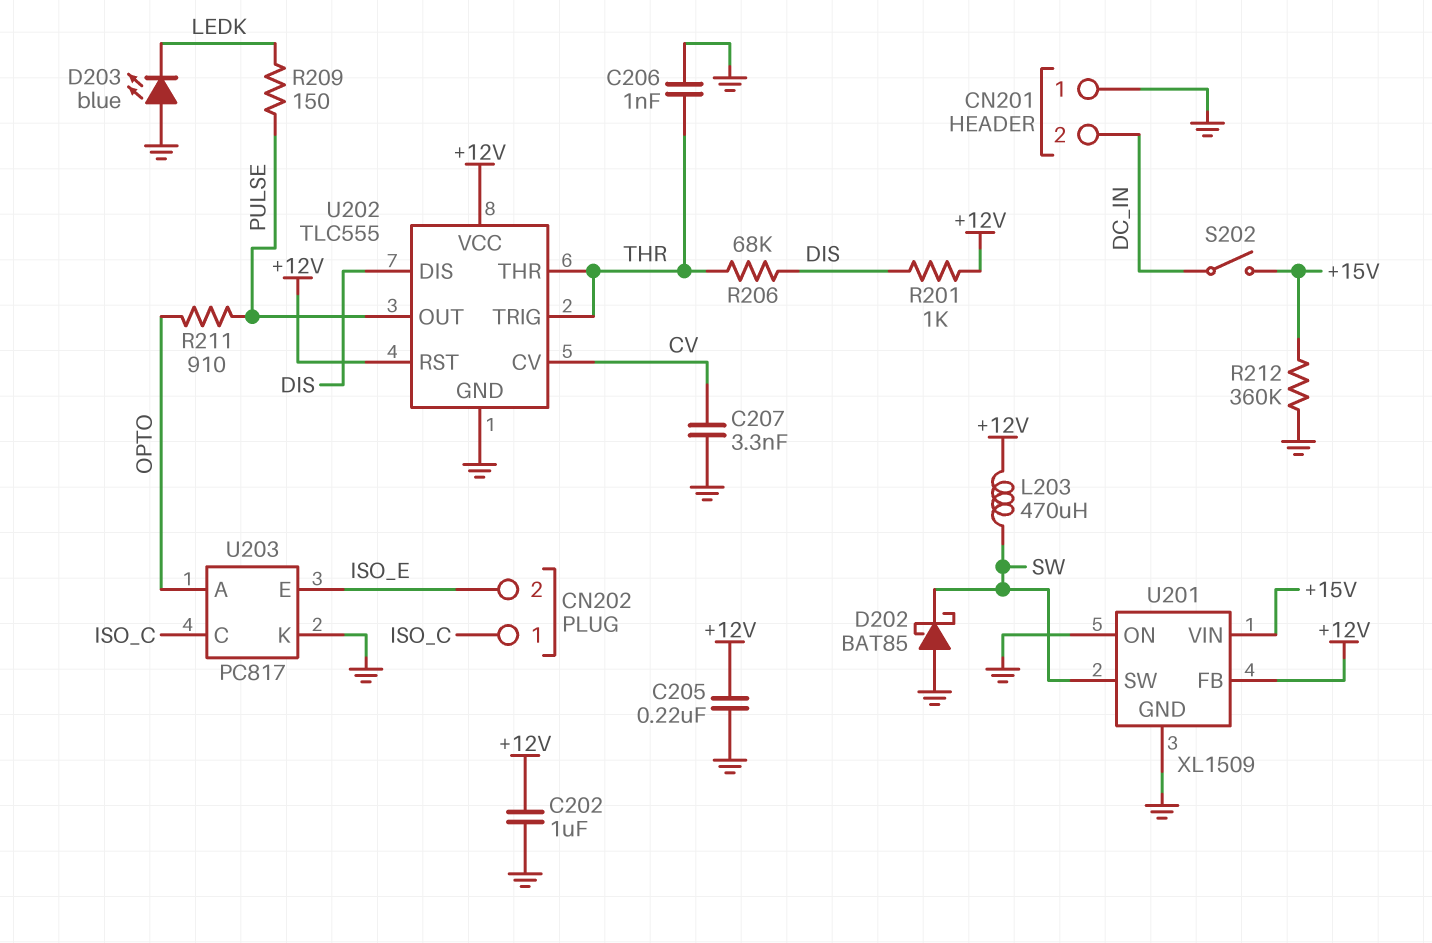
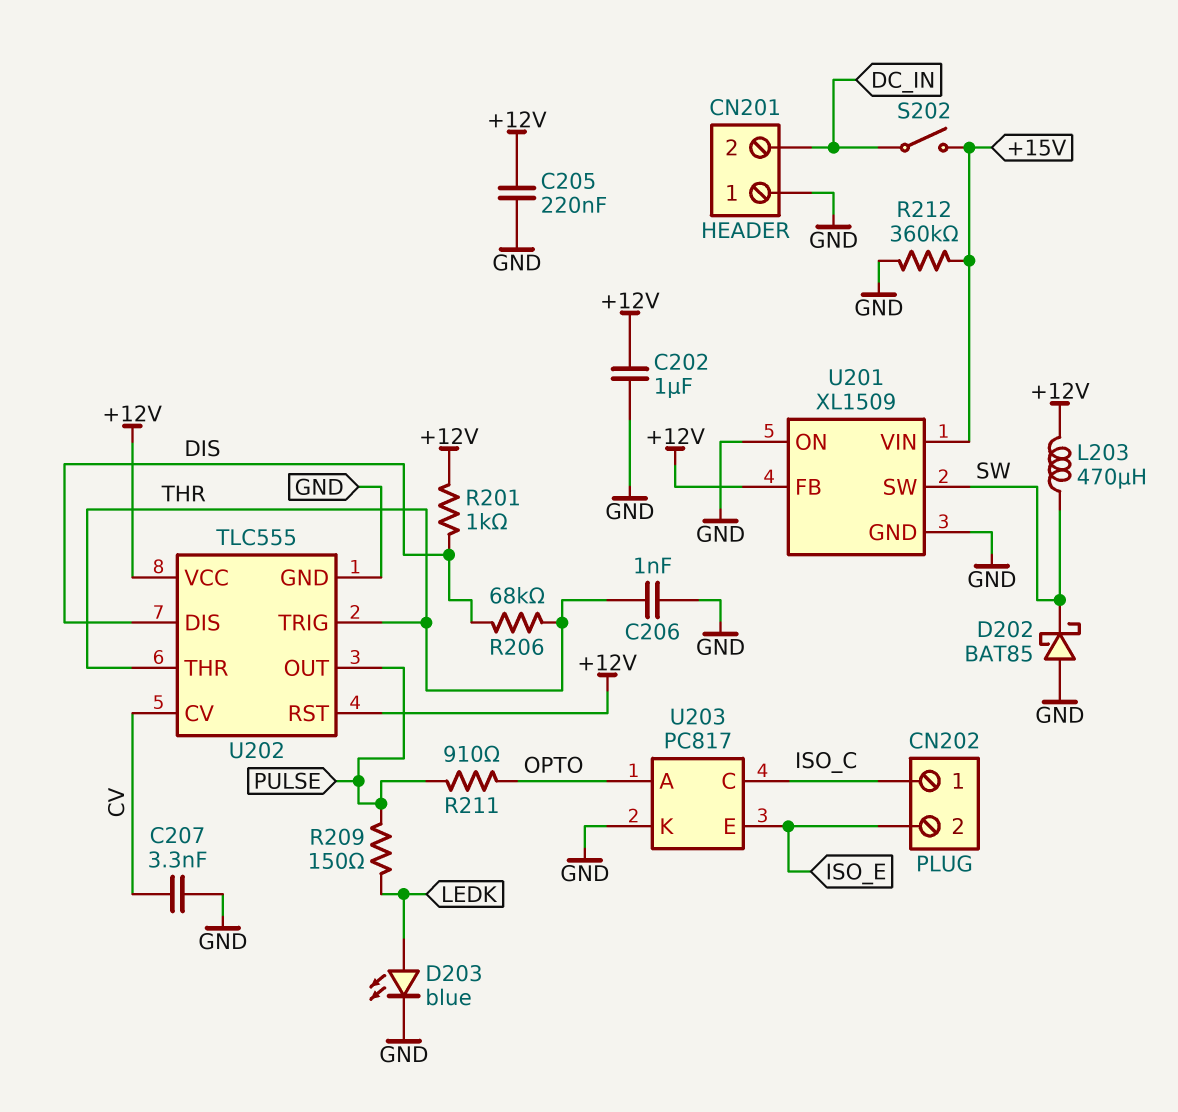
D203: LED blue (A GND, K LEDK) -> LED blue (A LEDK, K GND)

